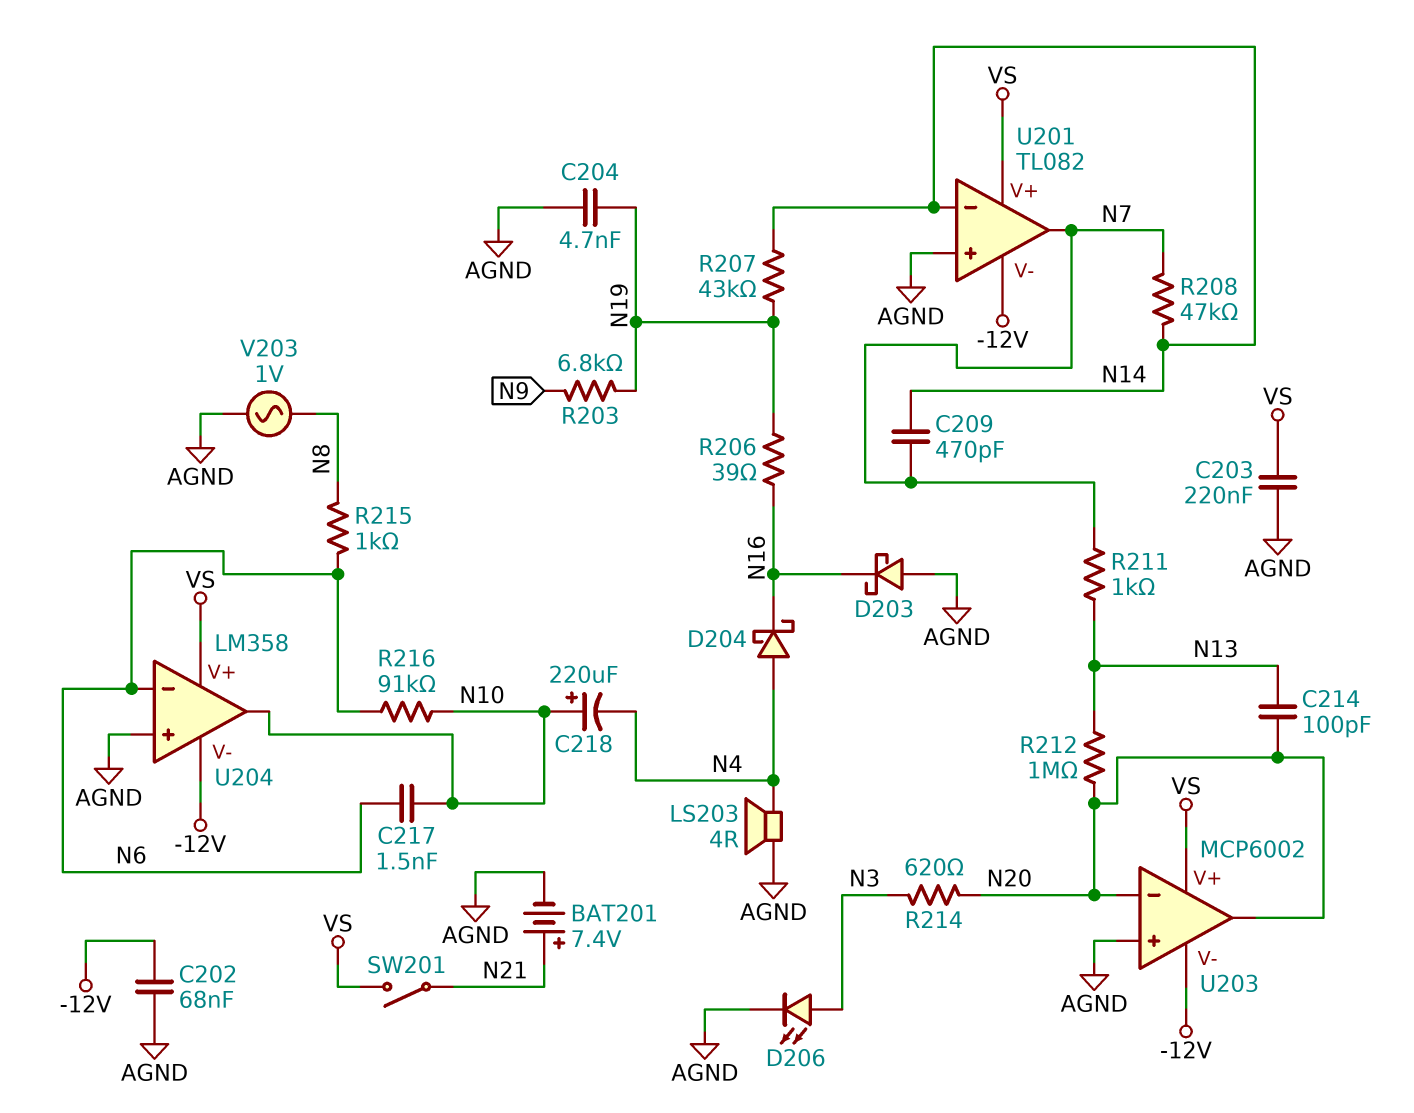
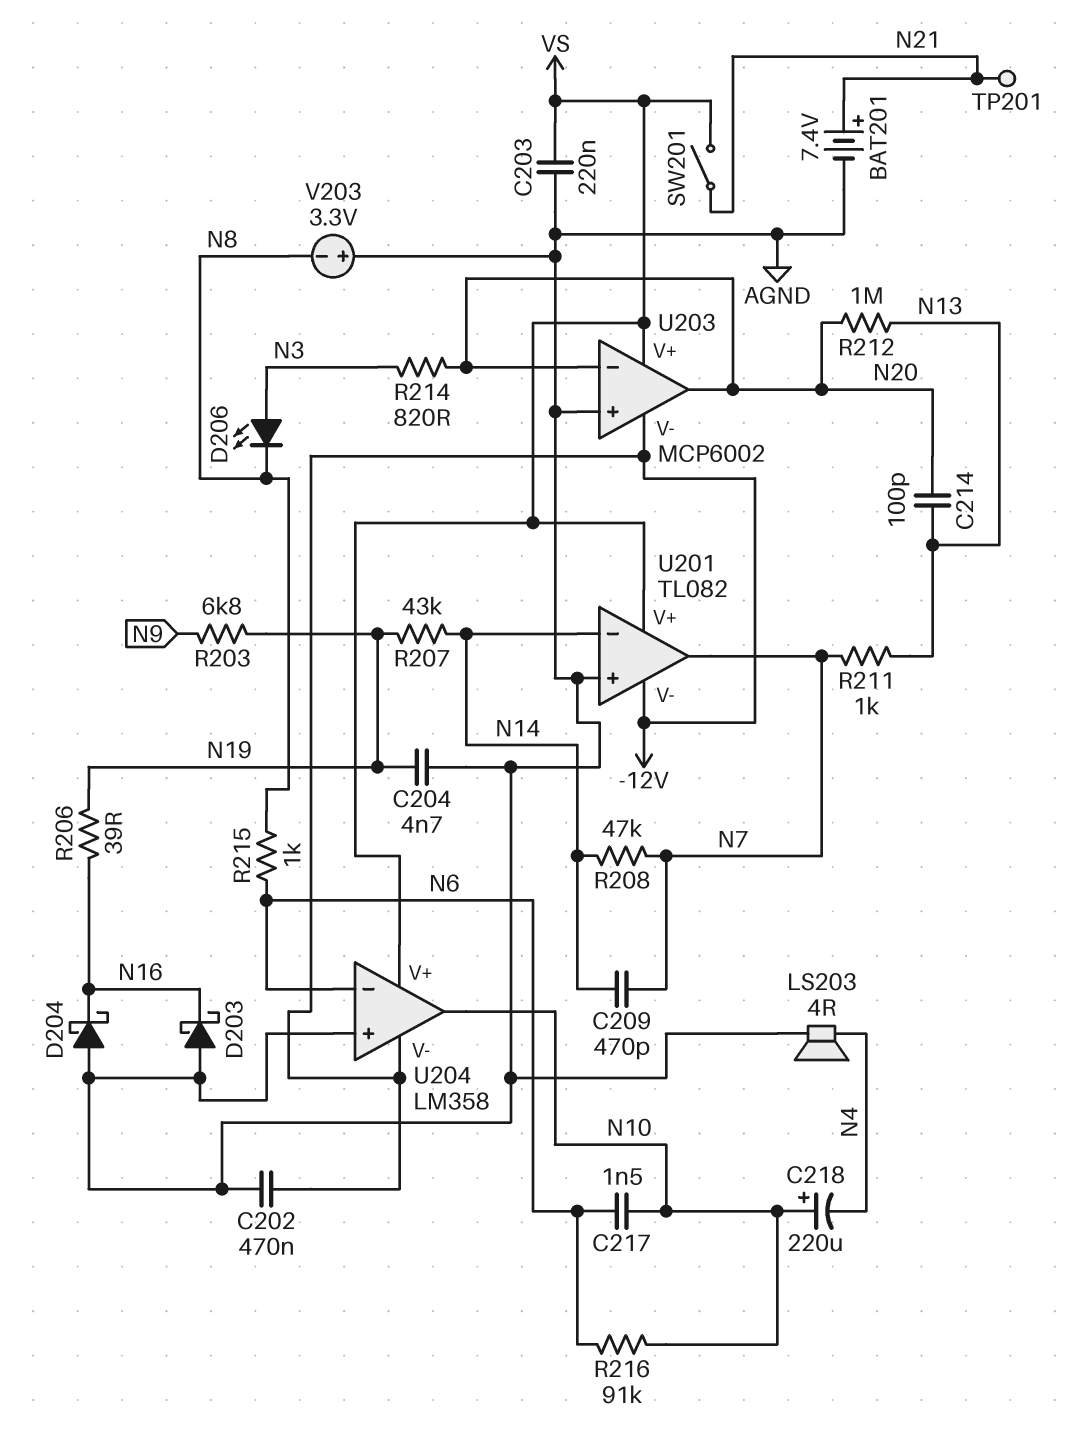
C202: 68nF (-12V, AGND) -> 470nF (-12V, AGND)
D204: schottky (A N4, K N16) -> schottky (A AGND, K N16)
D206: LED (A N3, K AGND) -> LED (A N3, K N8)
R214: 620 (N3, N20) -> 820 (N3, N20)
TP201: none -> test point (N21)
V203: AC 1V (AGND, N8) -> 3.3V (plus AGND, minus N8)

